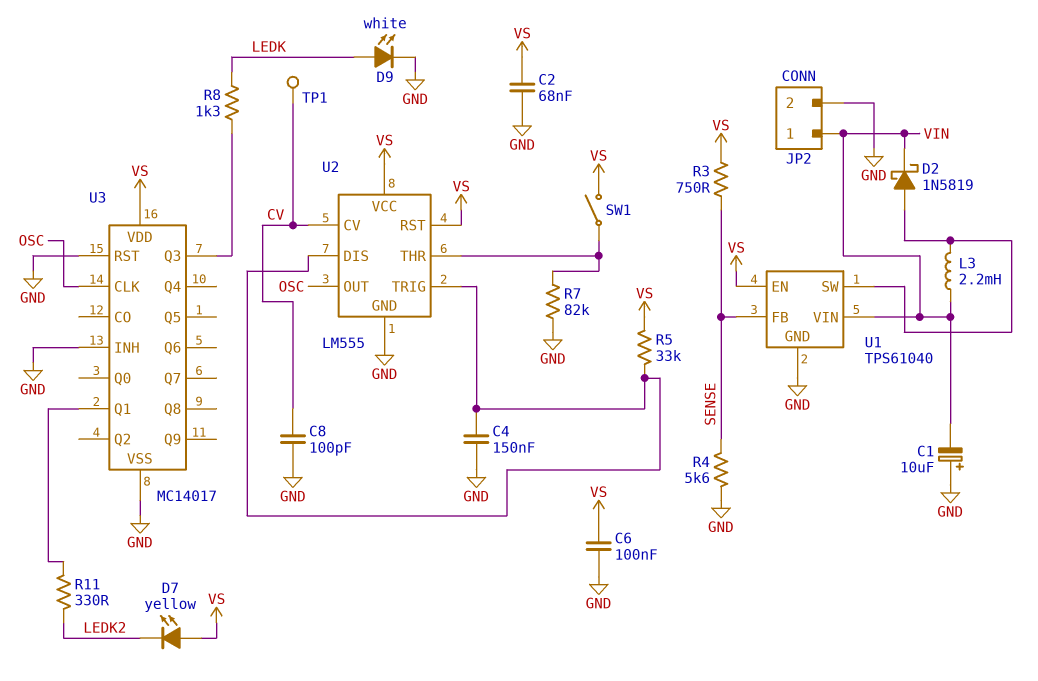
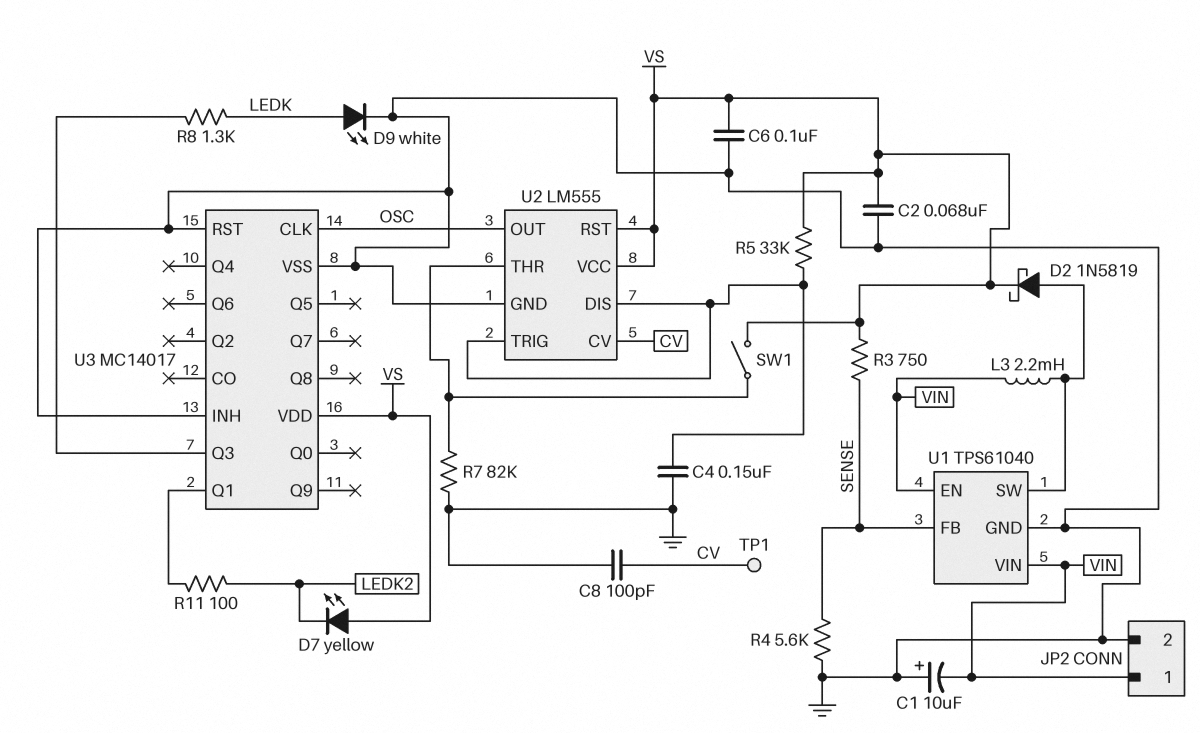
D2: schottky 1N5819 (A U1/SW, K VIN) -> schottky 1N5819 (A U1/SW, K VS)
R11: 330 (LEDK2, U3/Q1) -> 100 (LEDK2, U3/Q1)
U1 pin EN: VS -> VIN

